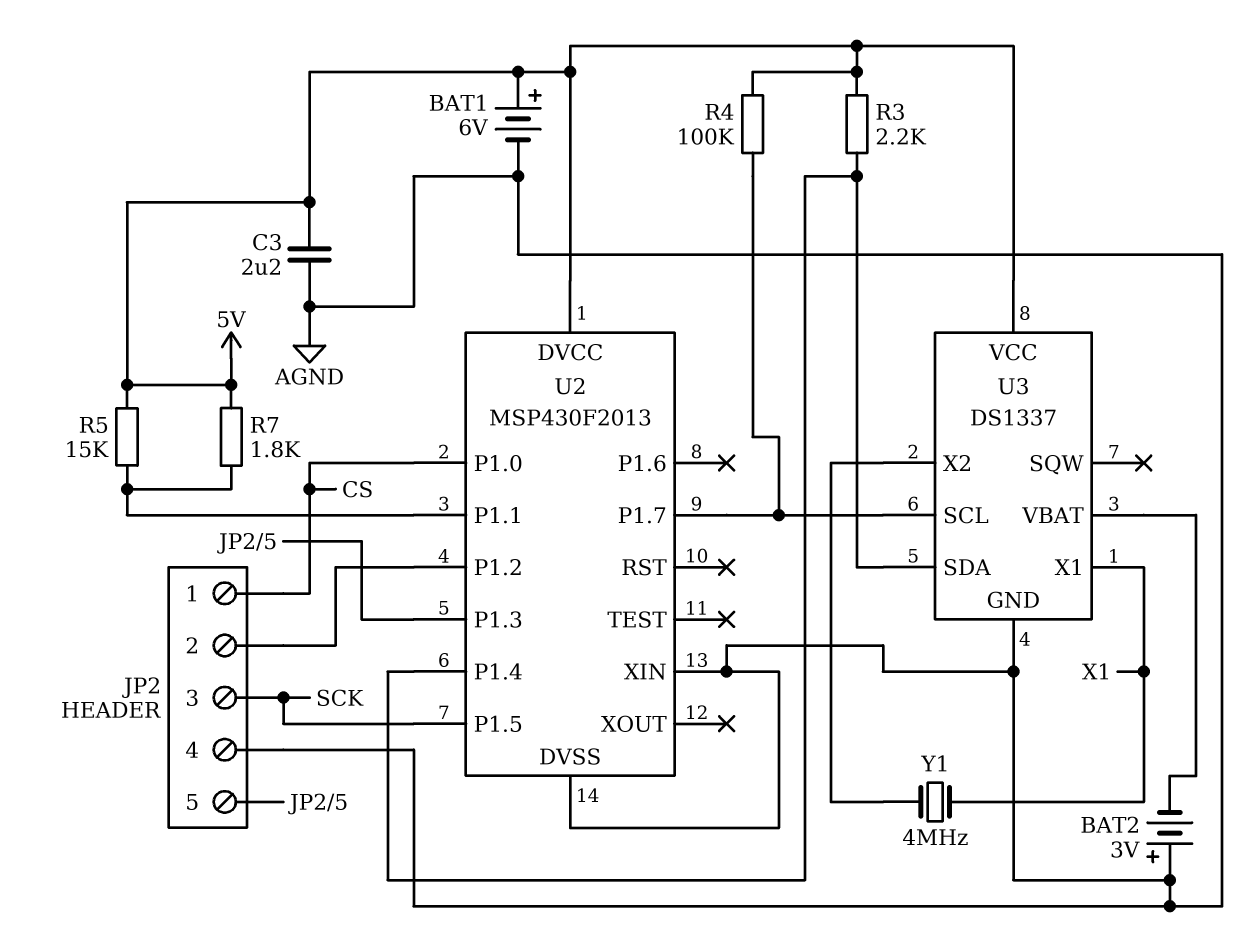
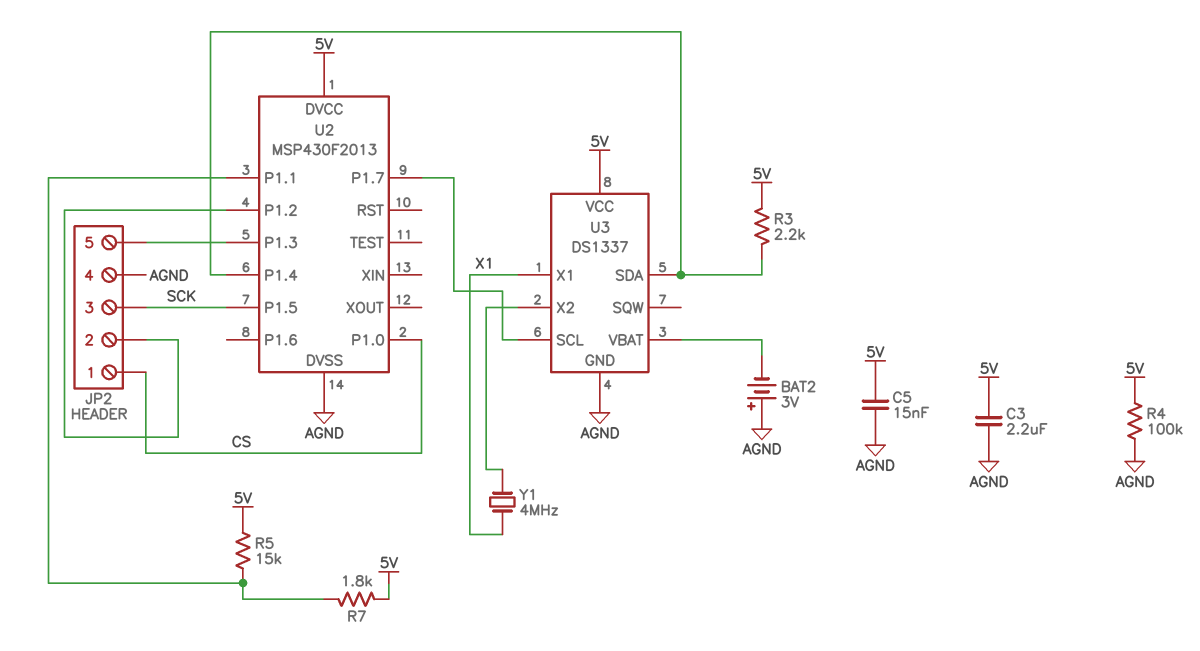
BAT1: 6V (plus 5V, minus AGND) -> none
C5: none -> 15nF (5V, AGND)
R4: 100k (5V, U2/P1.7) -> 100k (5V, AGND)
U2 pin XIN: AGND -> none

